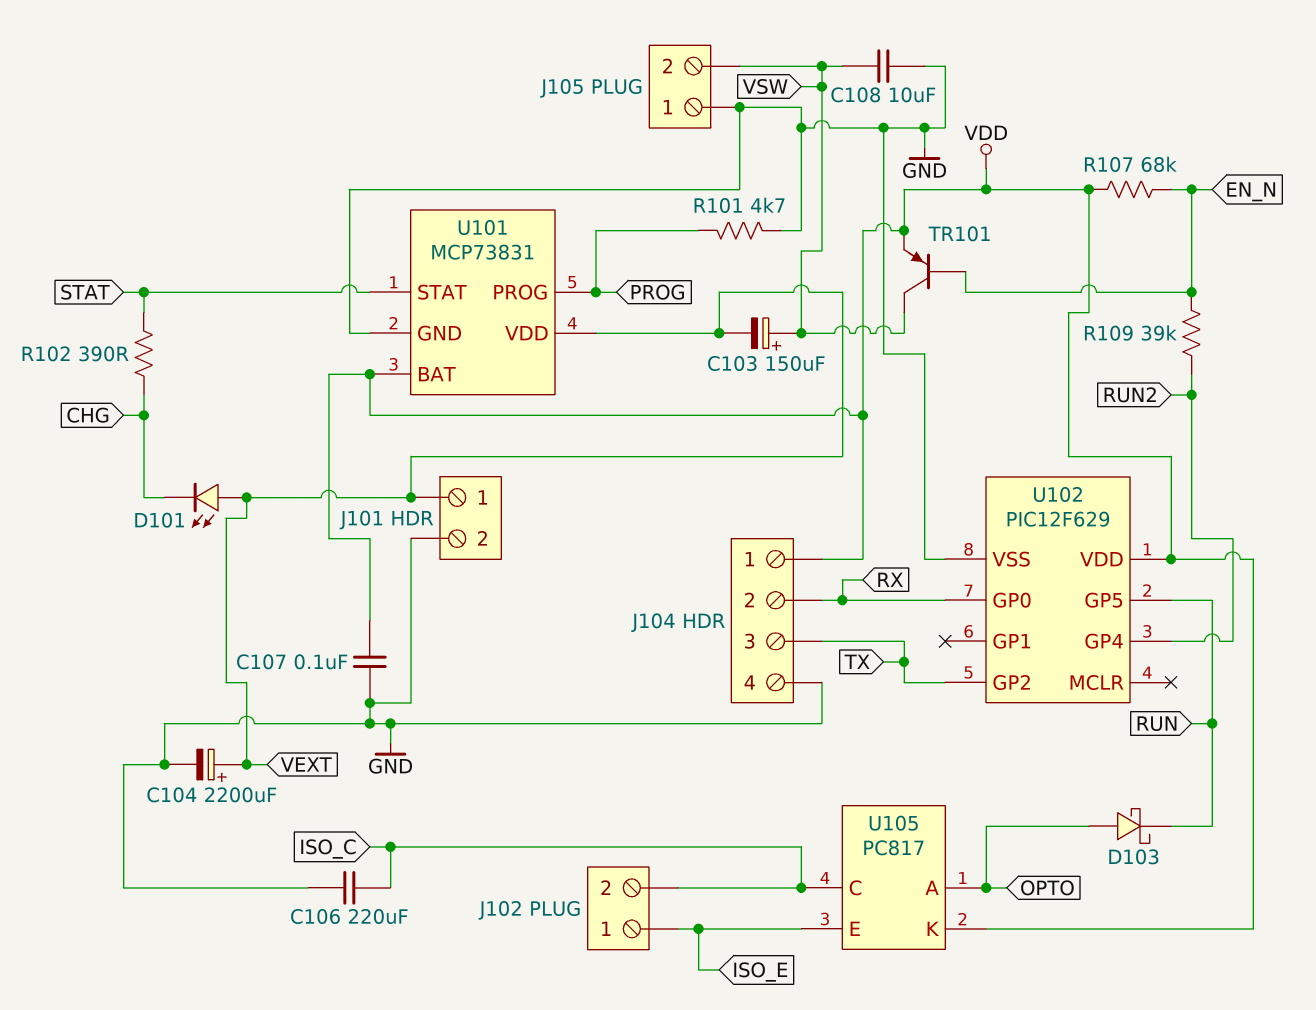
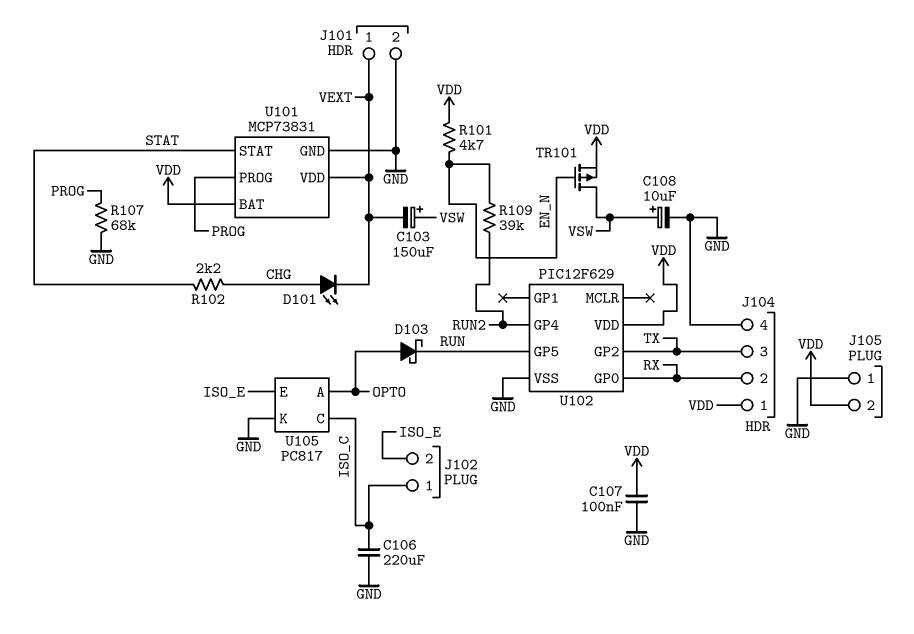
C104: 2200uF (plus VEXT, minus GND) -> none
C108: 10uF (GND, VSW) -> 10uF (plus VSW, minus GND)
D101: LED (A VEXT, K CHG) -> LED (A CHG, K VEXT)
J102 pin 1: ISO_E -> ISO_C
J102 pin 2: ISO_C -> ISO_E
J105 pin 2: VSW -> VDD
R101: 4.7k (GND, PROG) -> 4.7k (EN_N, VDD)
R102: 390 (CHG, STAT) -> 2.2k (CHG, STAT)
R107: 68k (EN_N, VDD) -> 68k (GND, PROG)
TR101: PNP (B EN_N, C VSW, E VDD) -> PMOS (G EN_N, D VSW, S VDD)
U105 pin K: VDD -> GND

